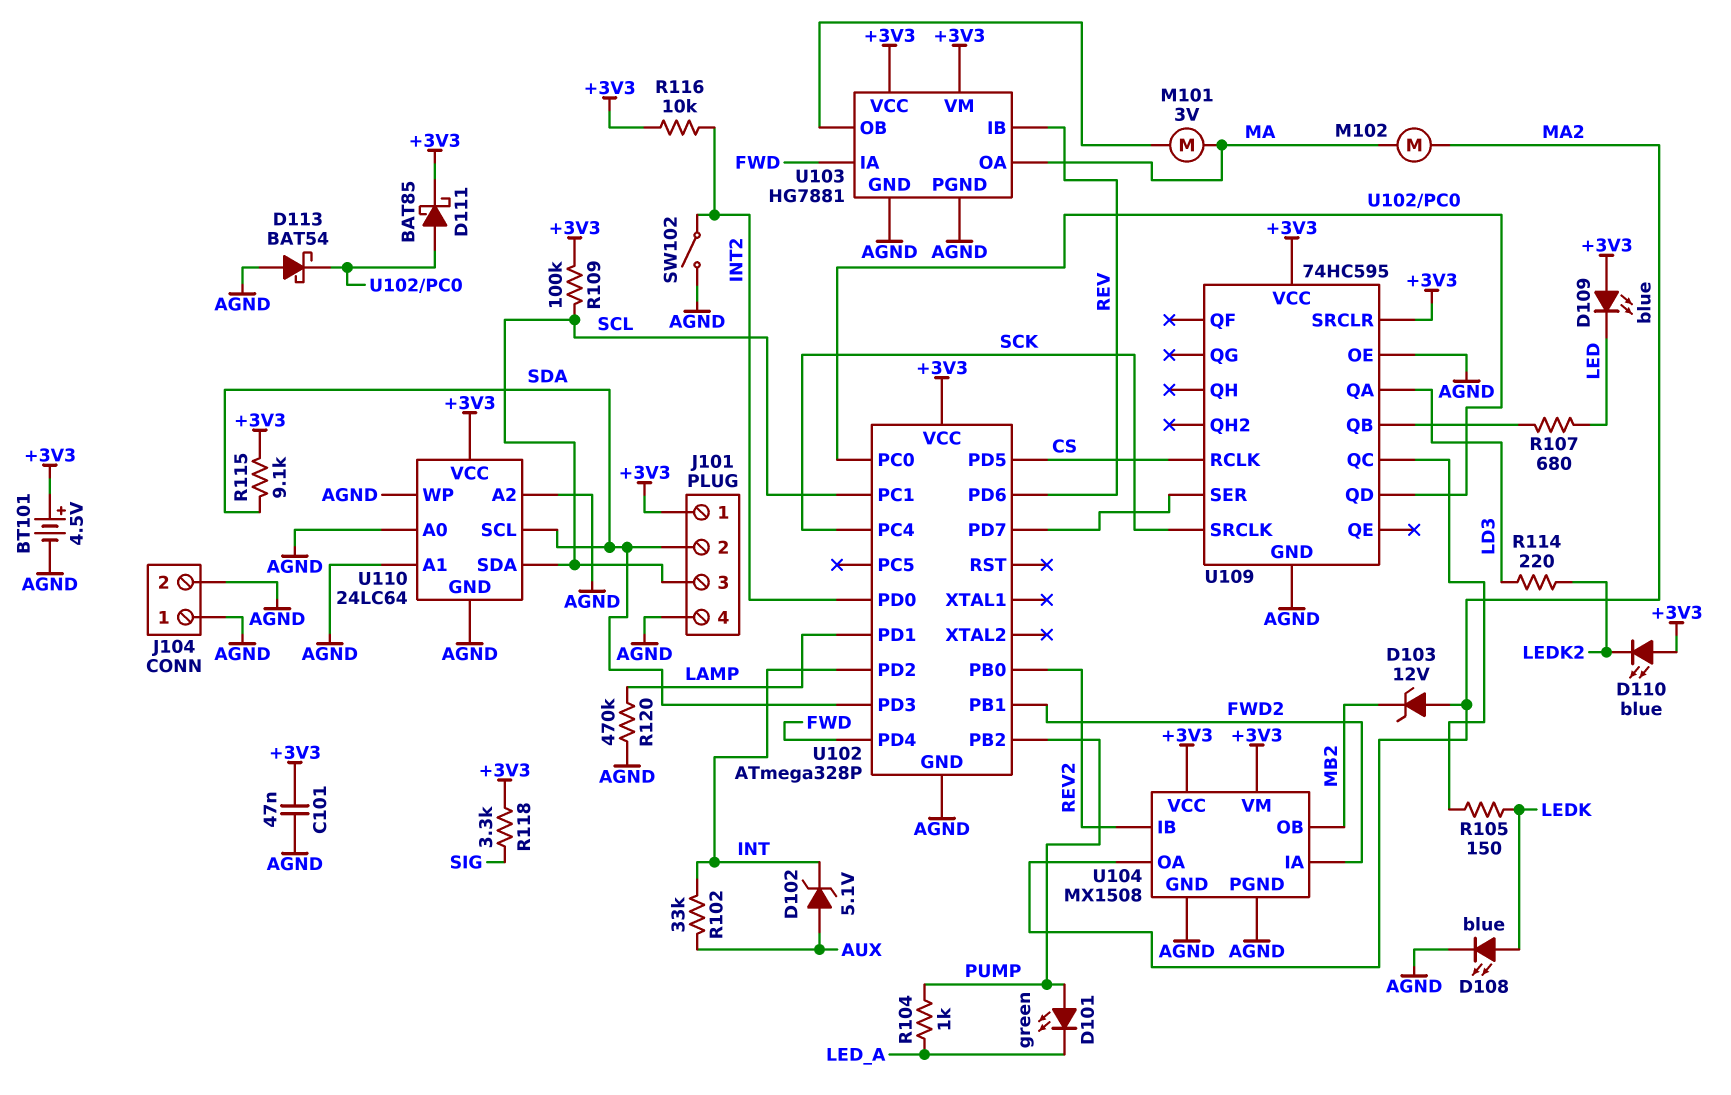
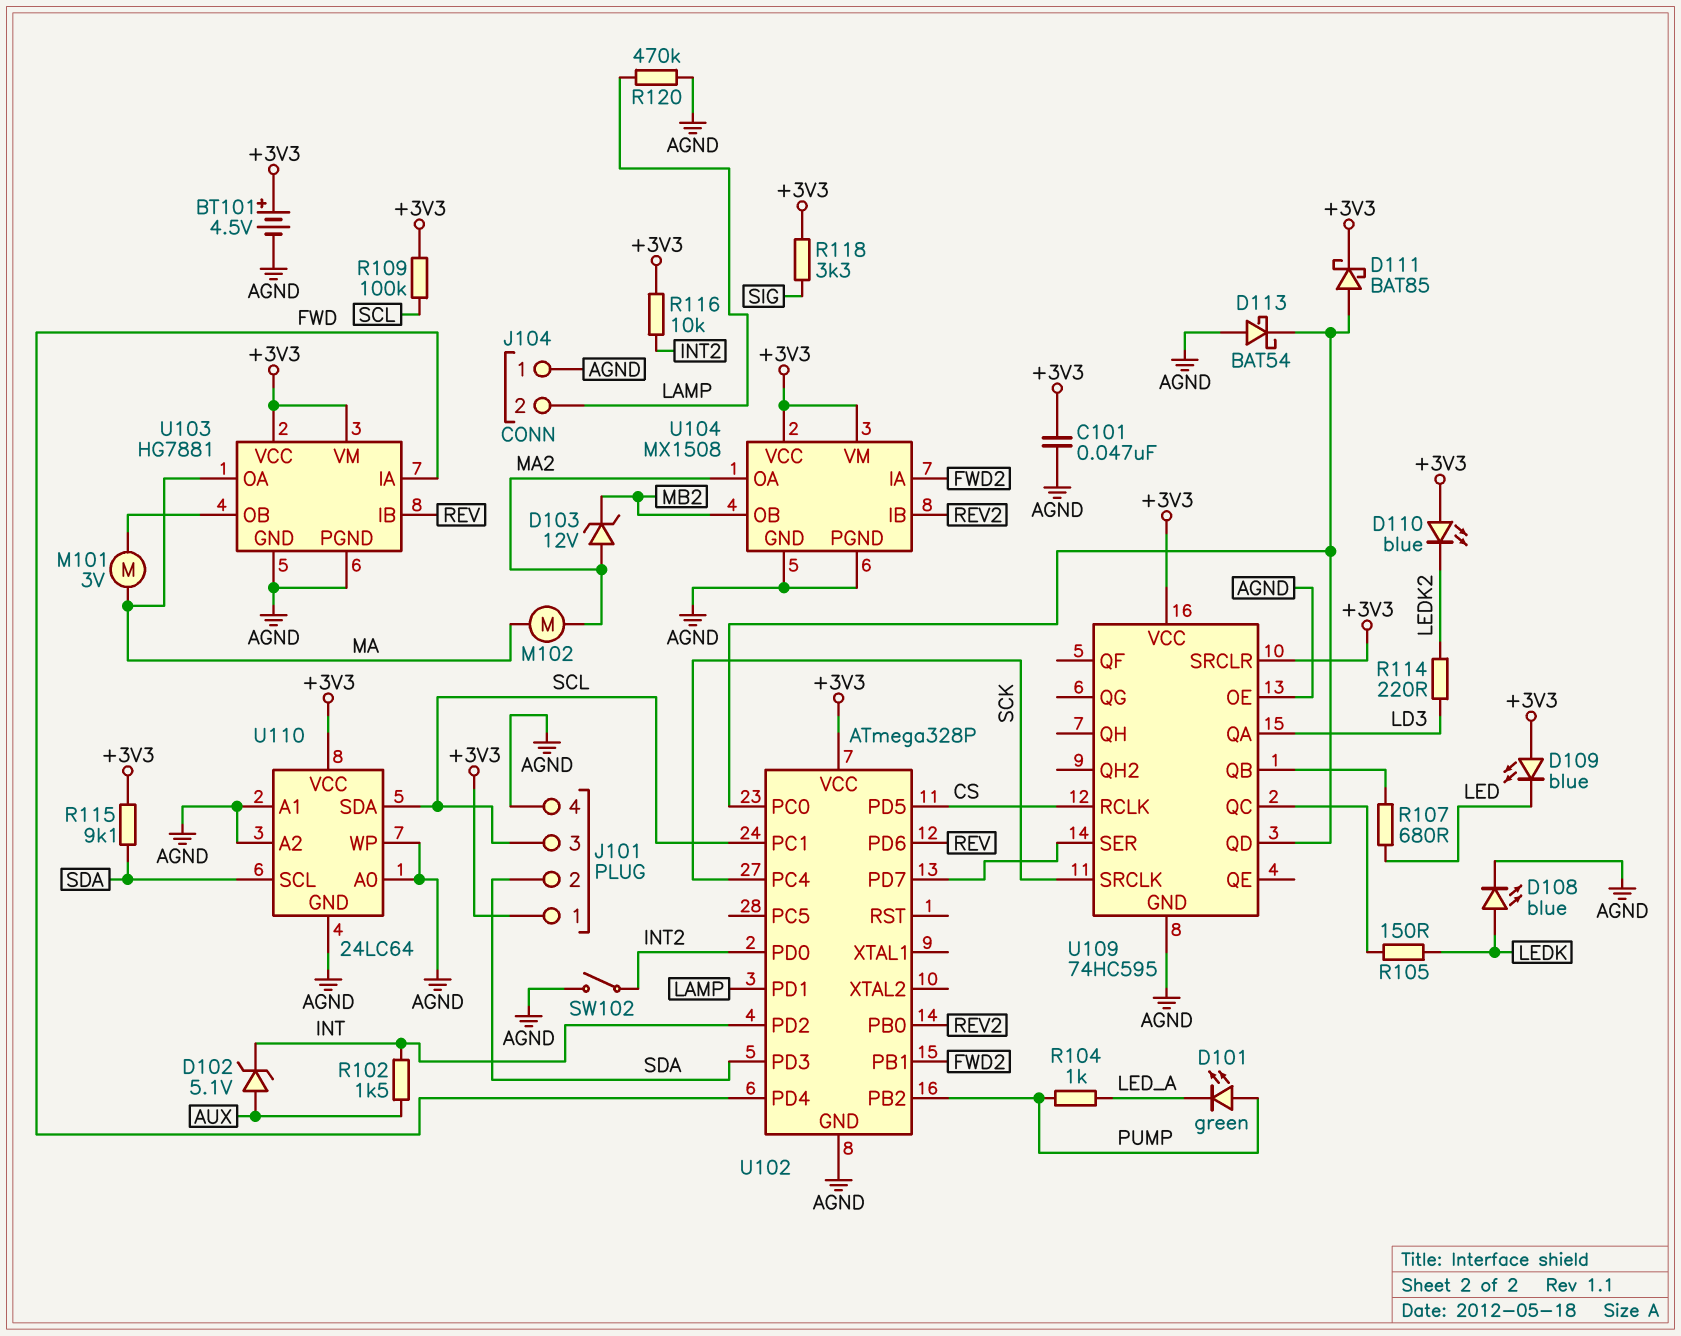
J104 pin 2: AGND -> LAMP
R102: 33k (AUX, INT) -> 1.5k (AUX, INT)

